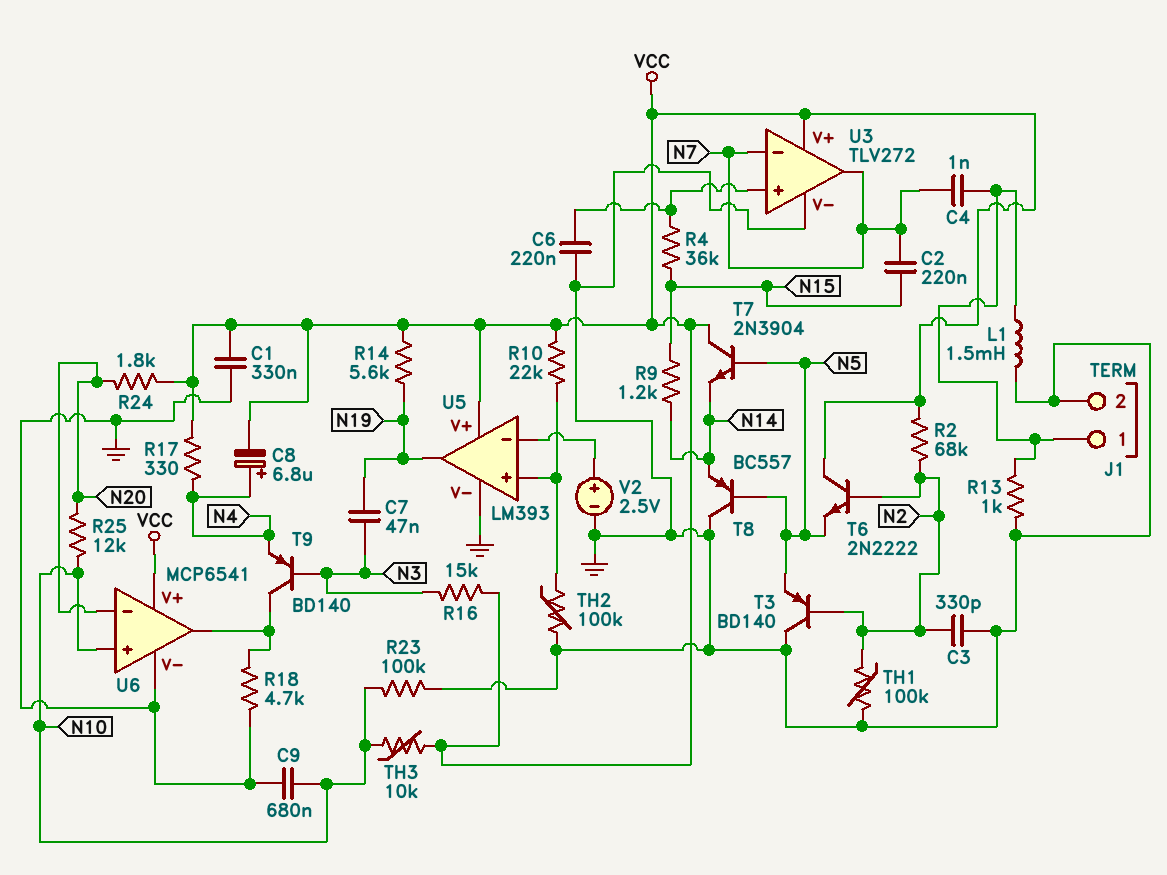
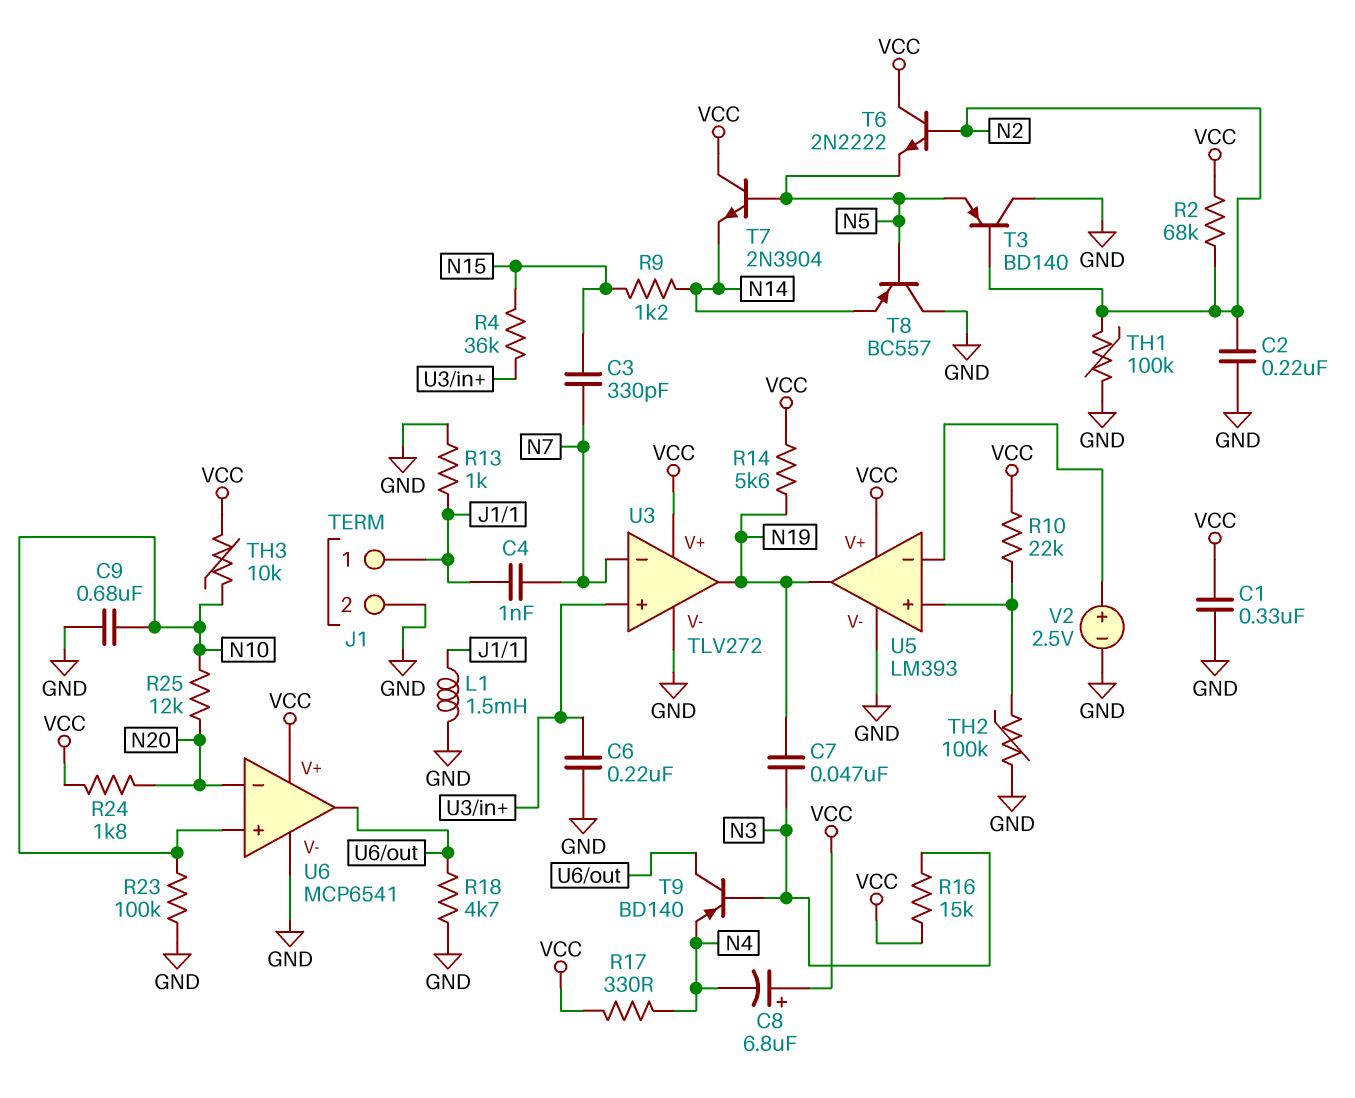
C2: 220nF (N7, N15) -> 220nF (GND, N2)
C3: 330pF (GND, N2) -> 330pF (N7, N15)
C8: 6.8uF (plus N4, minus VCC) -> 6.8uF (plus VCC, minus N4)
U3 pin out: N7 -> N19

